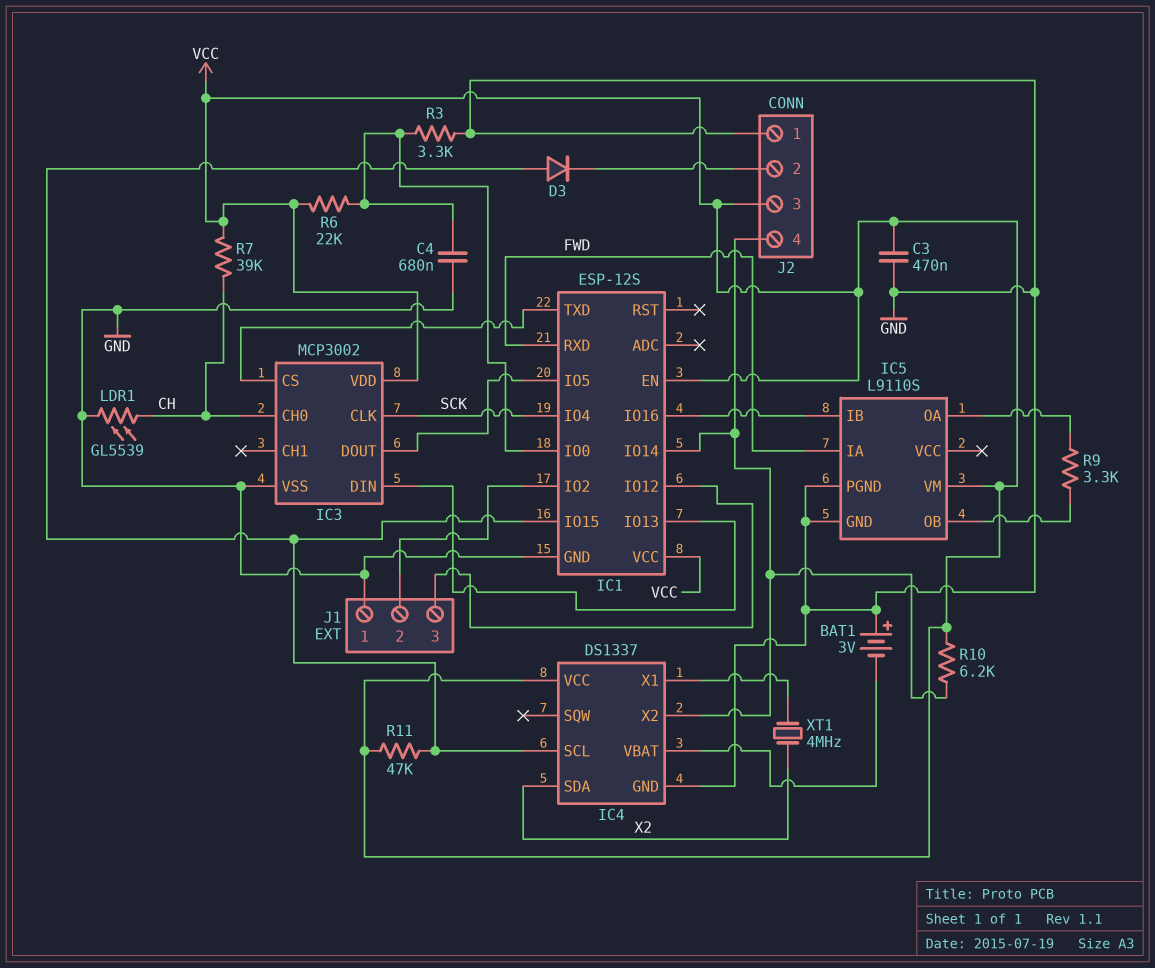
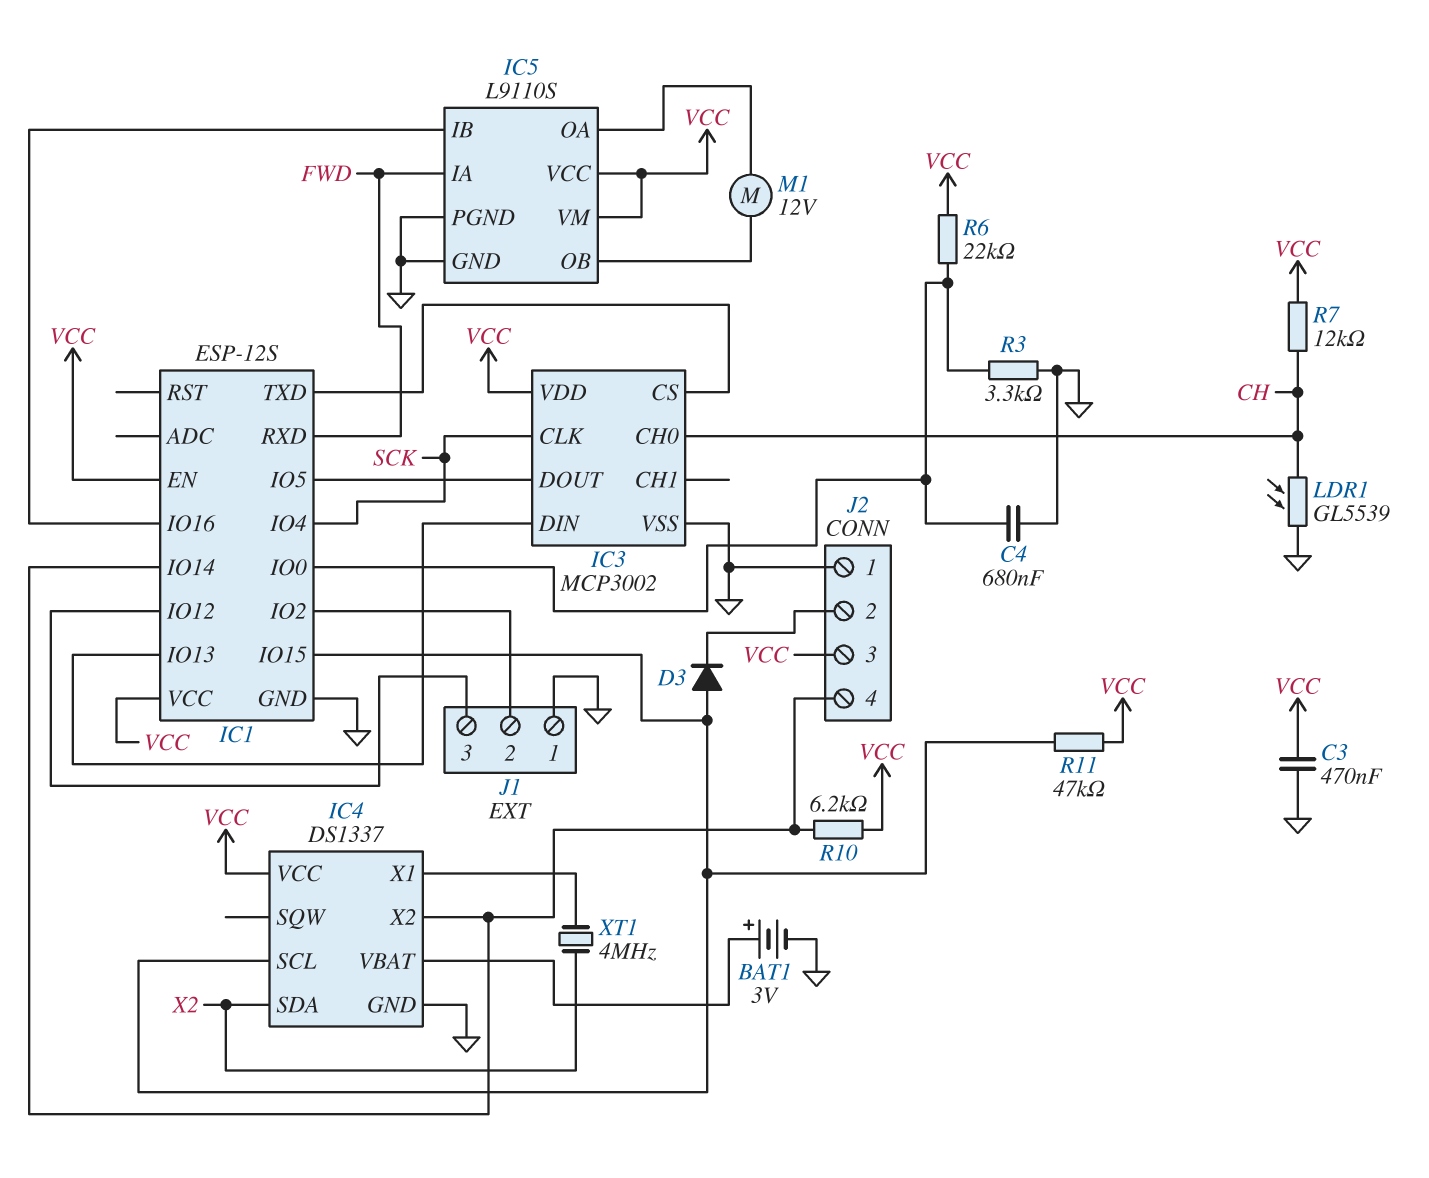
BAT1: 3V (plus GND, minus IC4/VBAT) -> 3V (plus IC4/VBAT, minus GND)
IC5 pin VCC: none -> VCC
M1: none -> motor 12V (IC5/OA, IC5/OB)
R7: 39k (CH, VCC) -> 12k (CH, VCC)
R9: 3.3k (IC5/OA, IC5/OB) -> none

